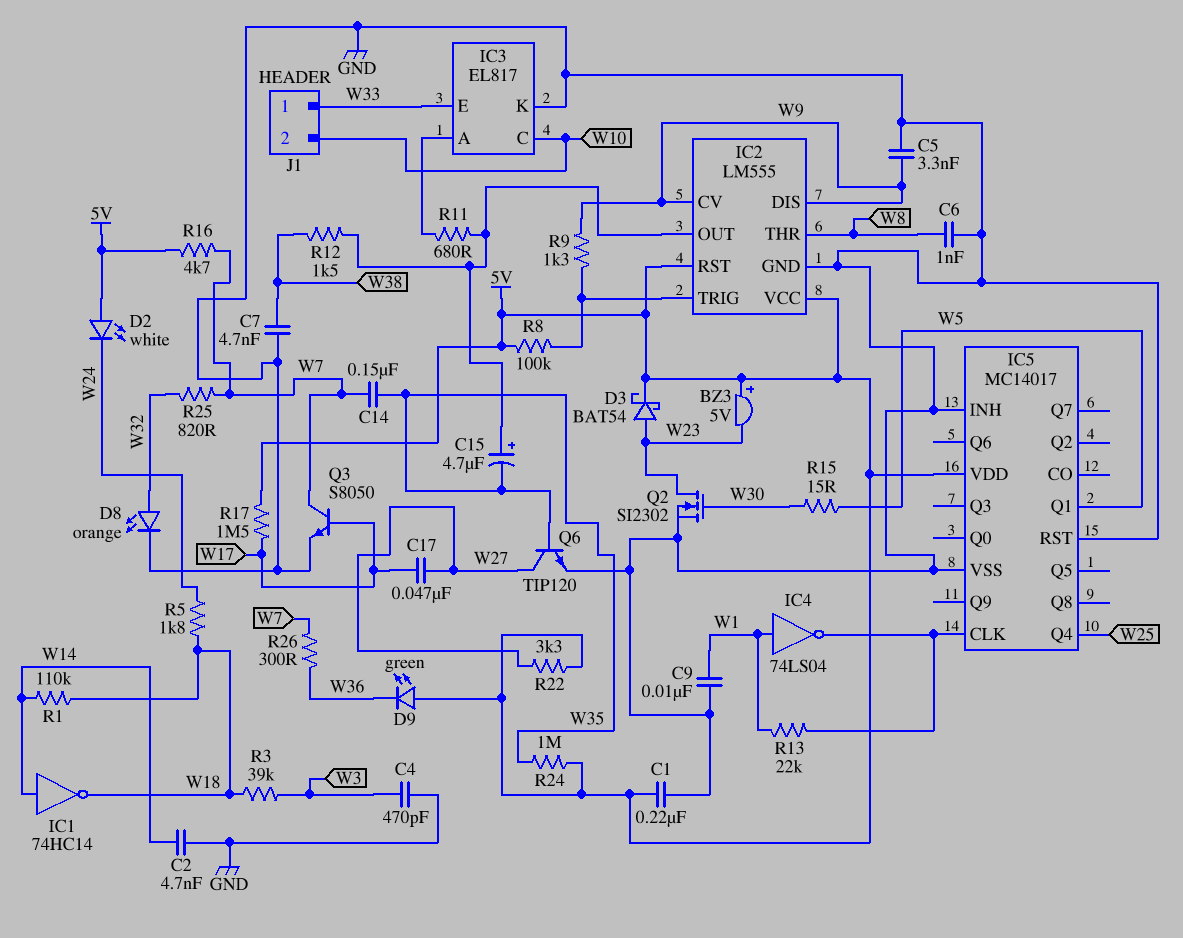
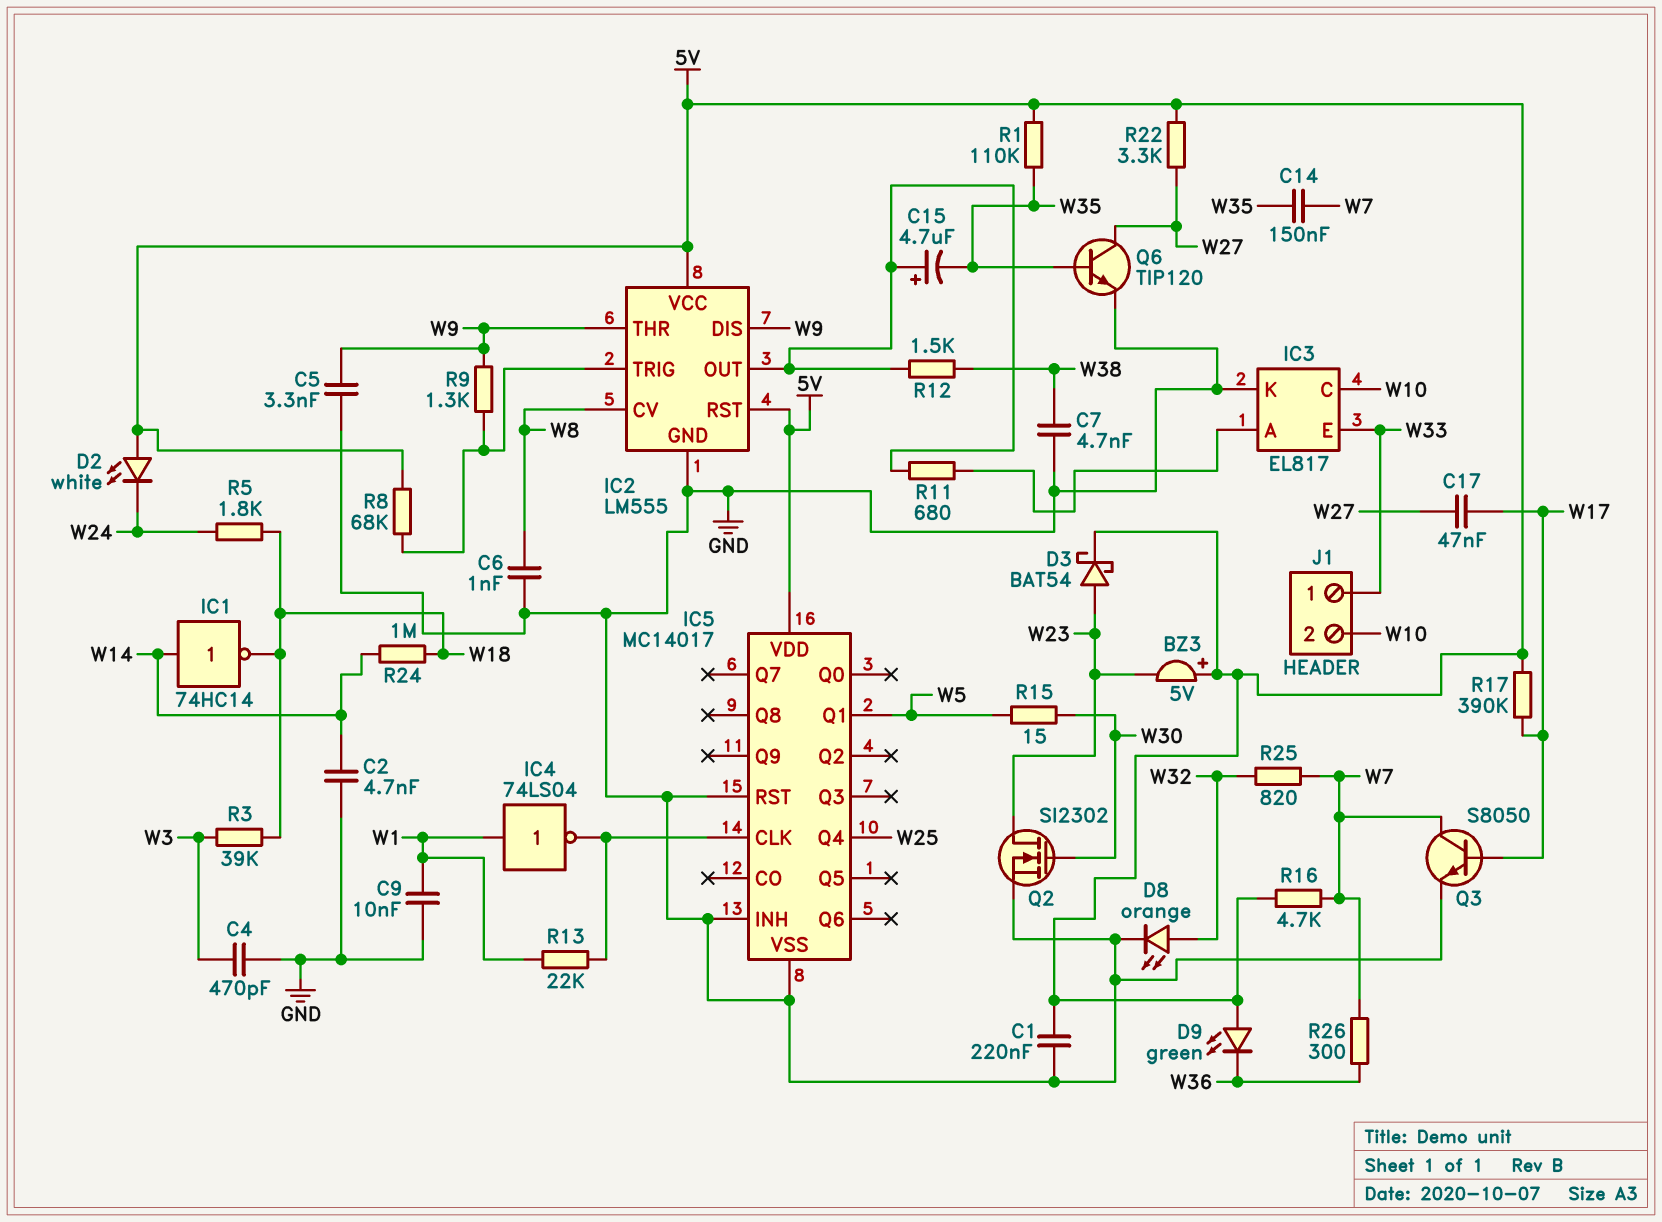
IC2 pin CV: W9 -> W8
IC2 pin THR: W8 -> W9
R1: 110k (W14, W18) -> 110k (5V, W35)
R8: 100k (5V, IC2/TRIG) -> 68k (5V, IC2/TRIG)
R17: 1.5M (5V, W17) -> 390k (5V, W17)
R24: 1M (5V, W35) -> 1M (W14, W18)

